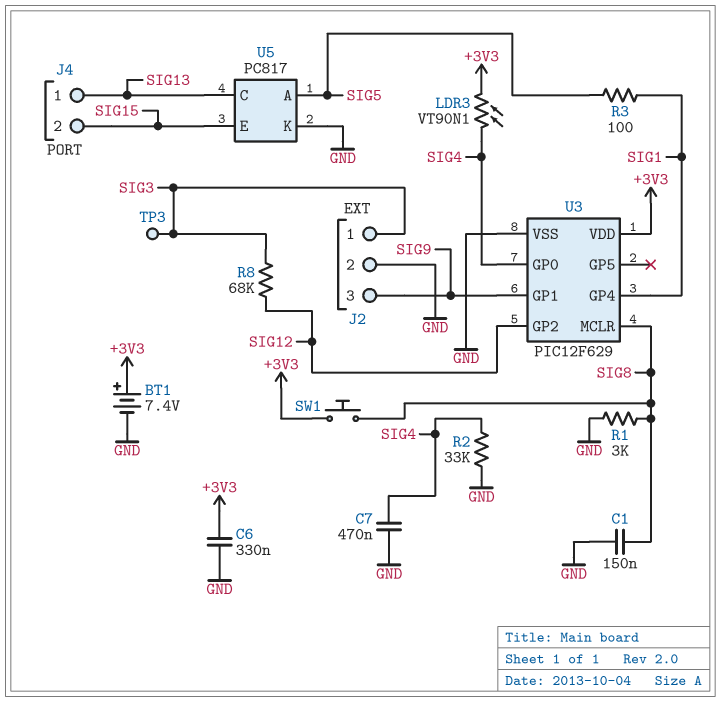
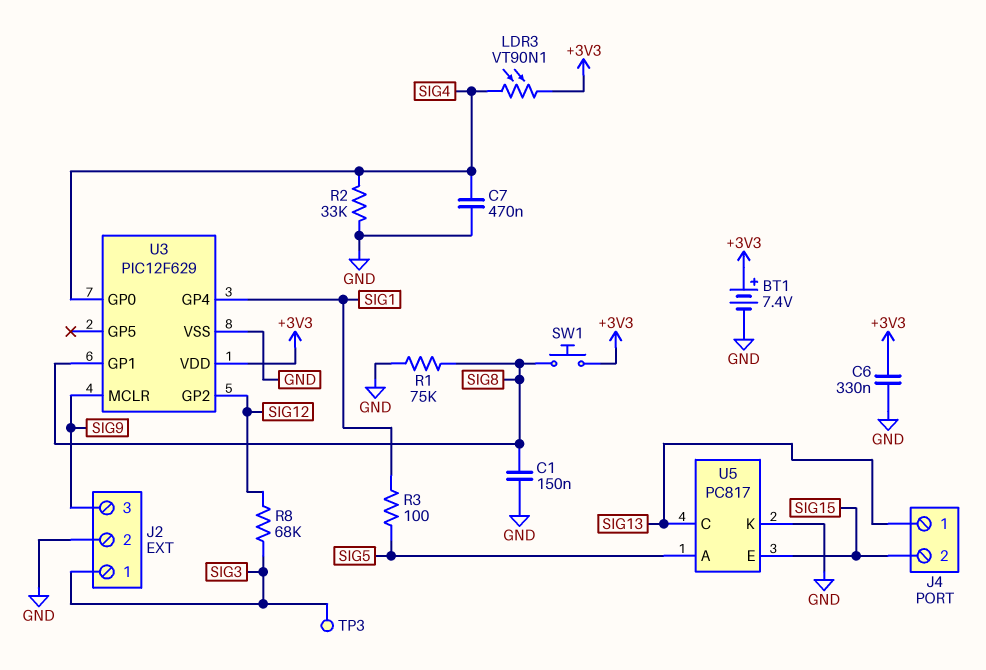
R1: 3k (GND, SIG8) -> 75k (GND, SIG8)
U3 pin GP1: SIG9 -> SIG8
U3 pin MCLR: SIG8 -> SIG9

